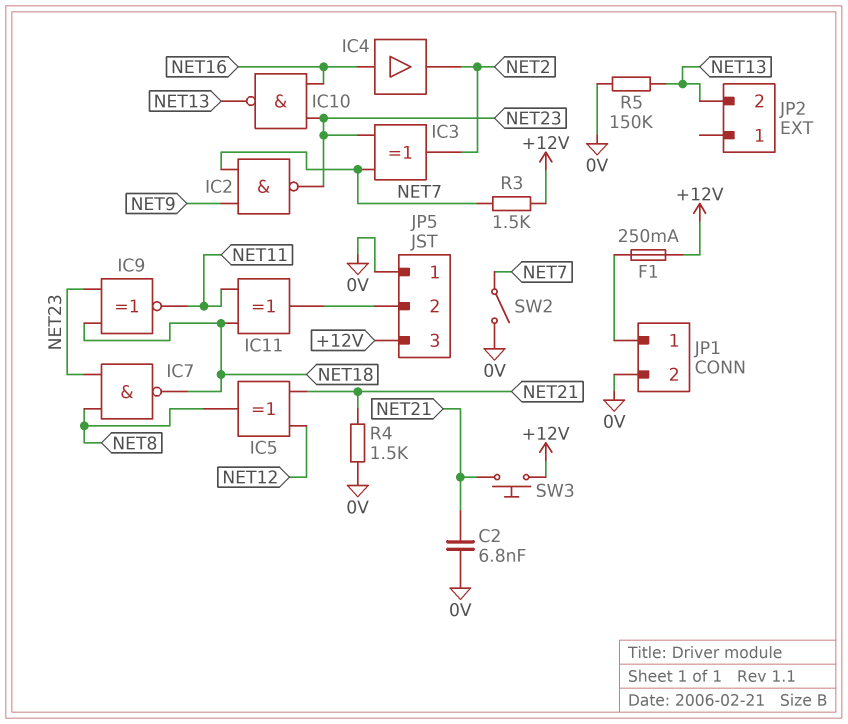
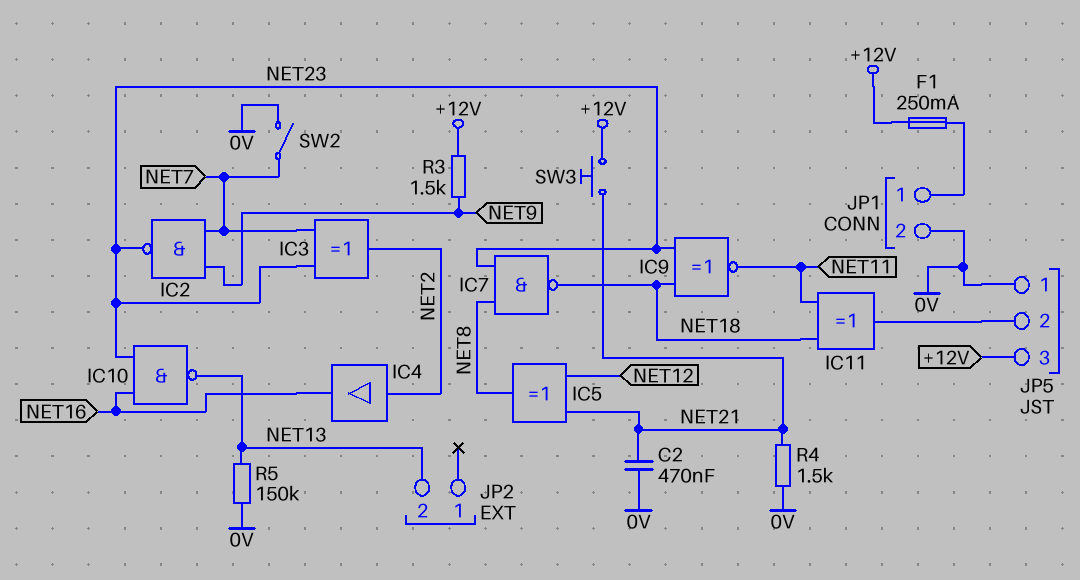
C2: 6.8nF (0V, NET21) -> 470nF (0V, NET21)
IC4: buffer (in NET16, out NET2) -> buffer (in NET2, out NET16)
R3: 1.5k (+12V, NET7) -> 1.5k (+12V, NET9)

